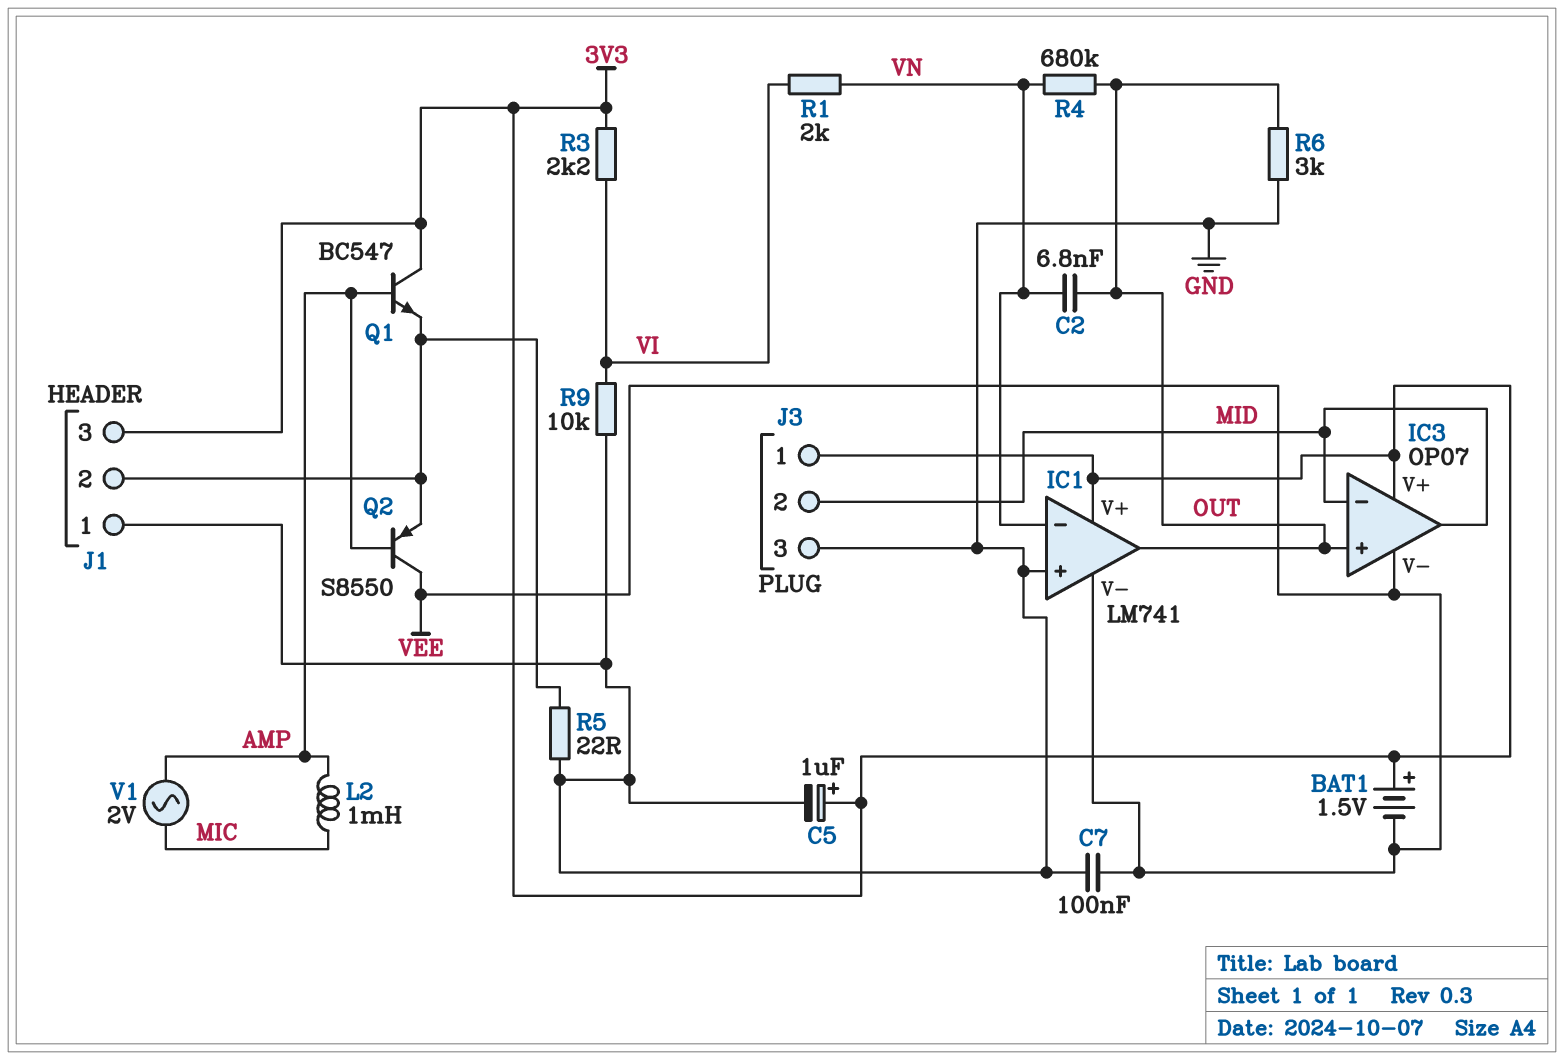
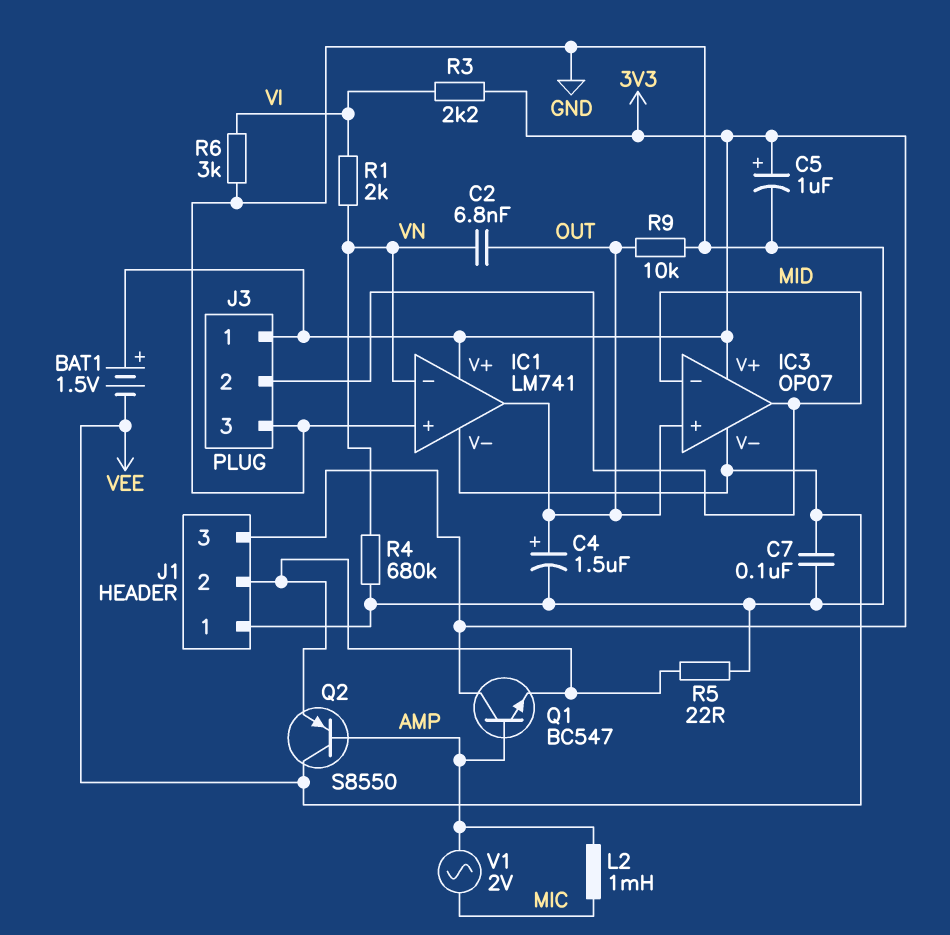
C4: none -> 1.5uF (plus OUT, minus GND)
R4: 680k (OUT, VN) -> 680k (GND, VN)
R6: 3k (GND, OUT) -> 3k (GND, VI)
R9: 10k (GND, VI) -> 10k (GND, OUT)

